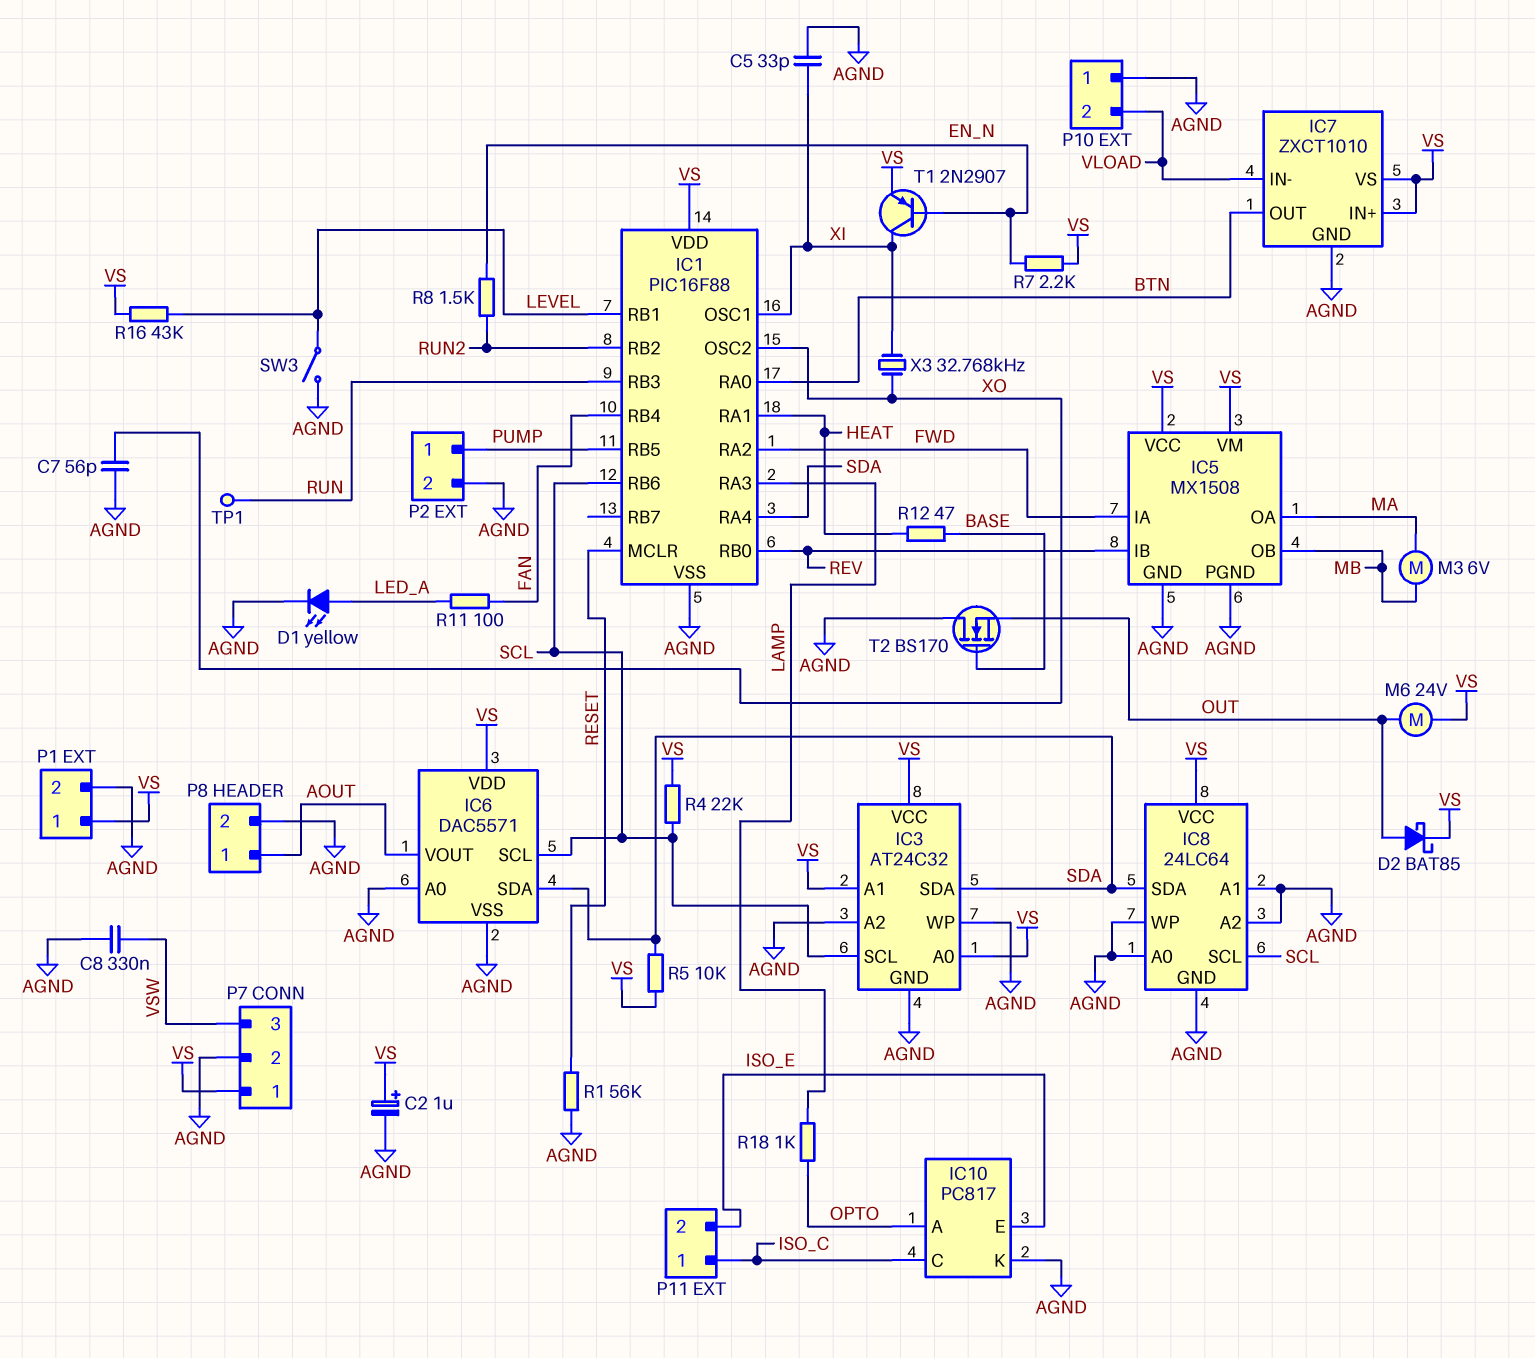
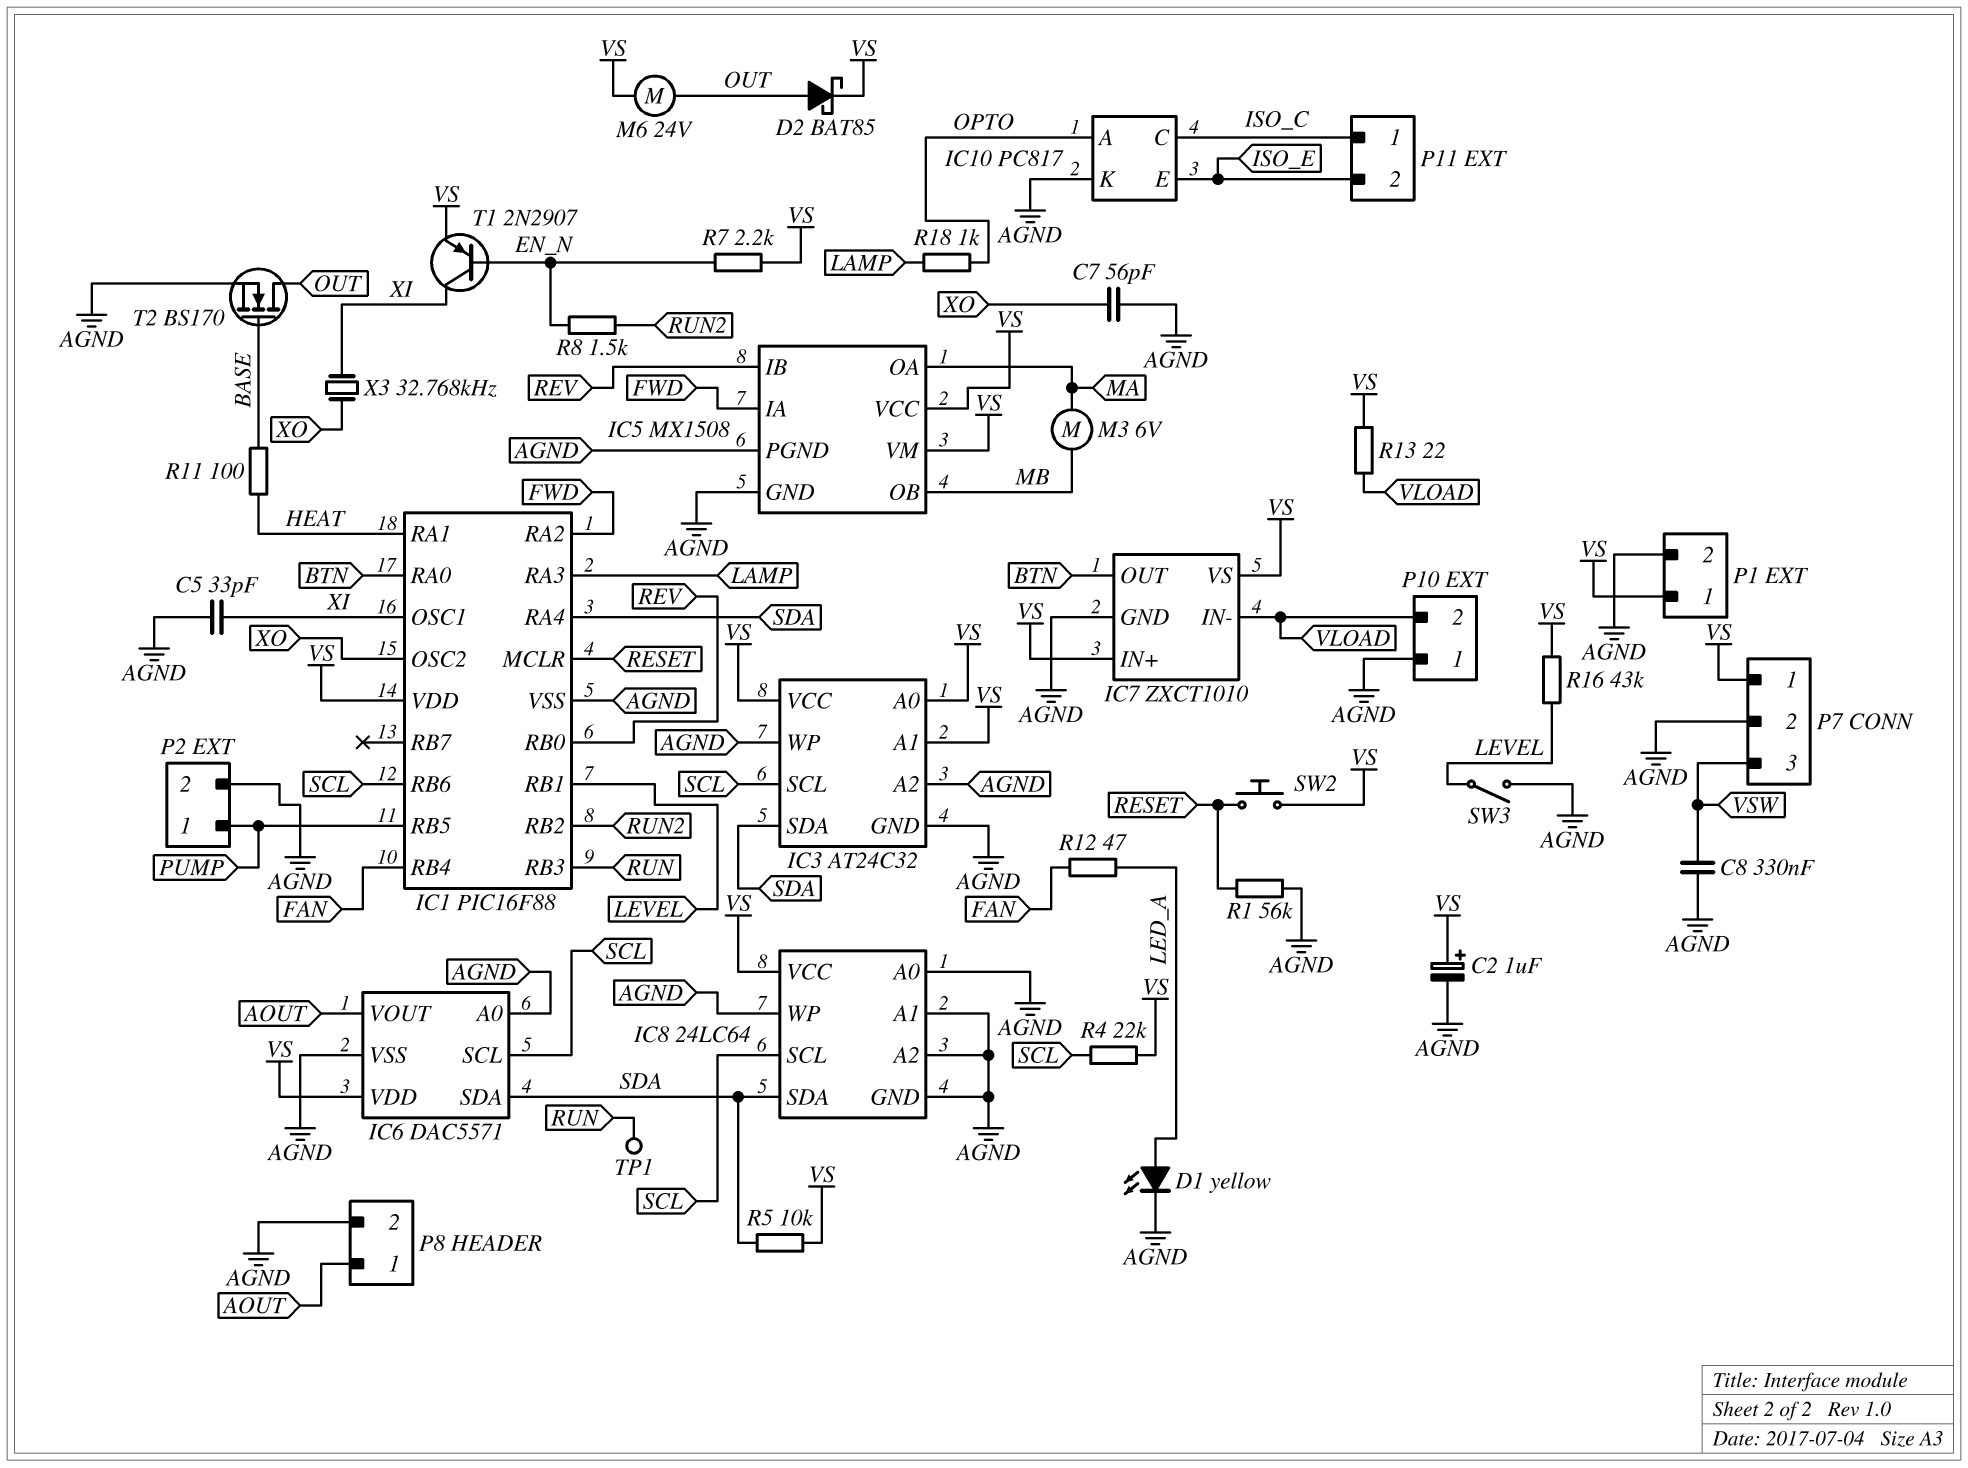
R11: 100 (FAN, LED_A) -> 100 (BASE, HEAT)
R12: 47 (BASE, HEAT) -> 47 (FAN, LED_A)
R13: none -> 22 (VLOAD, VS)
SW2: none -> button (RESET, VS)
T2: NMOS BS170 (G BASE, D AGND, S OUT) -> NMOS BS170 (G BASE, D OUT, S AGND)

